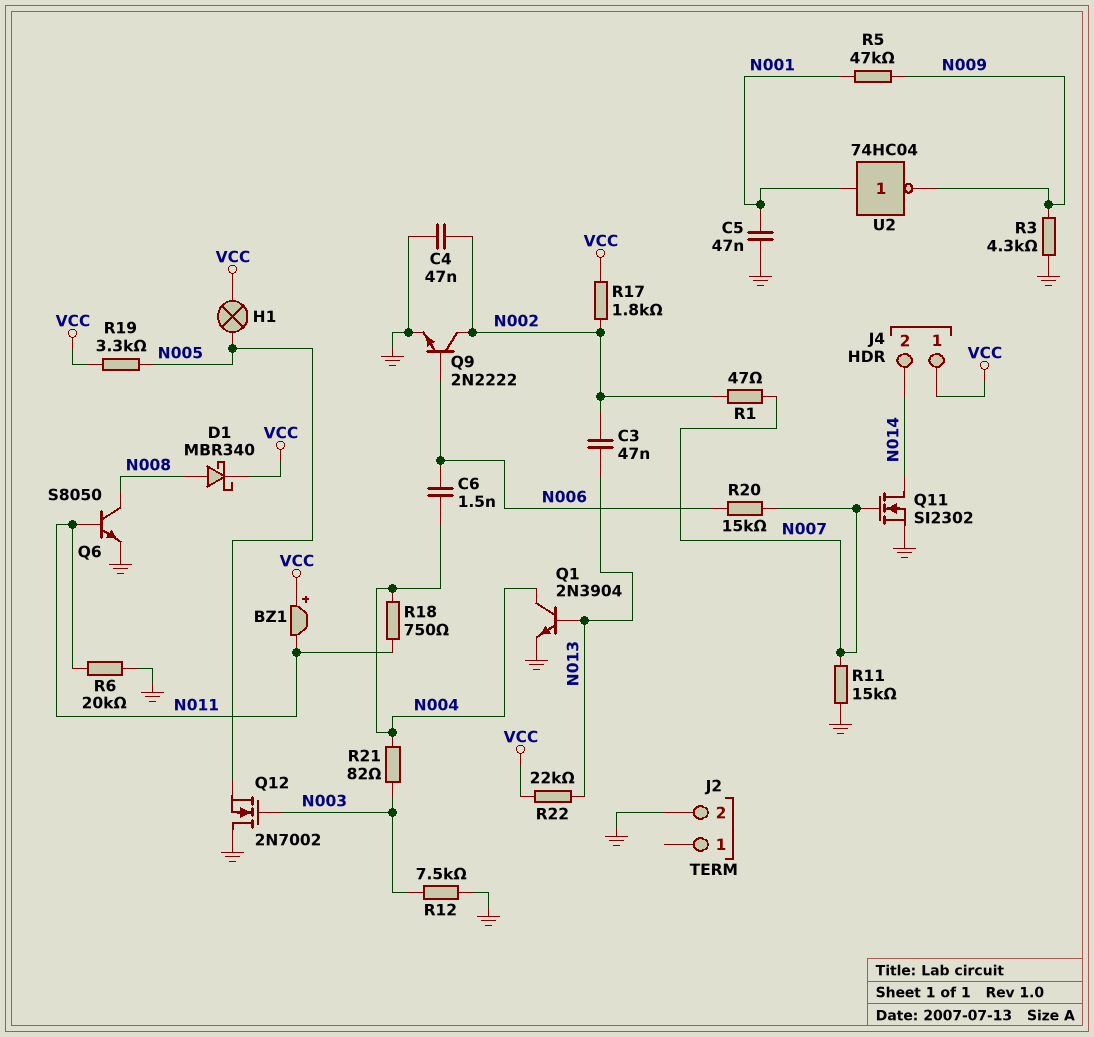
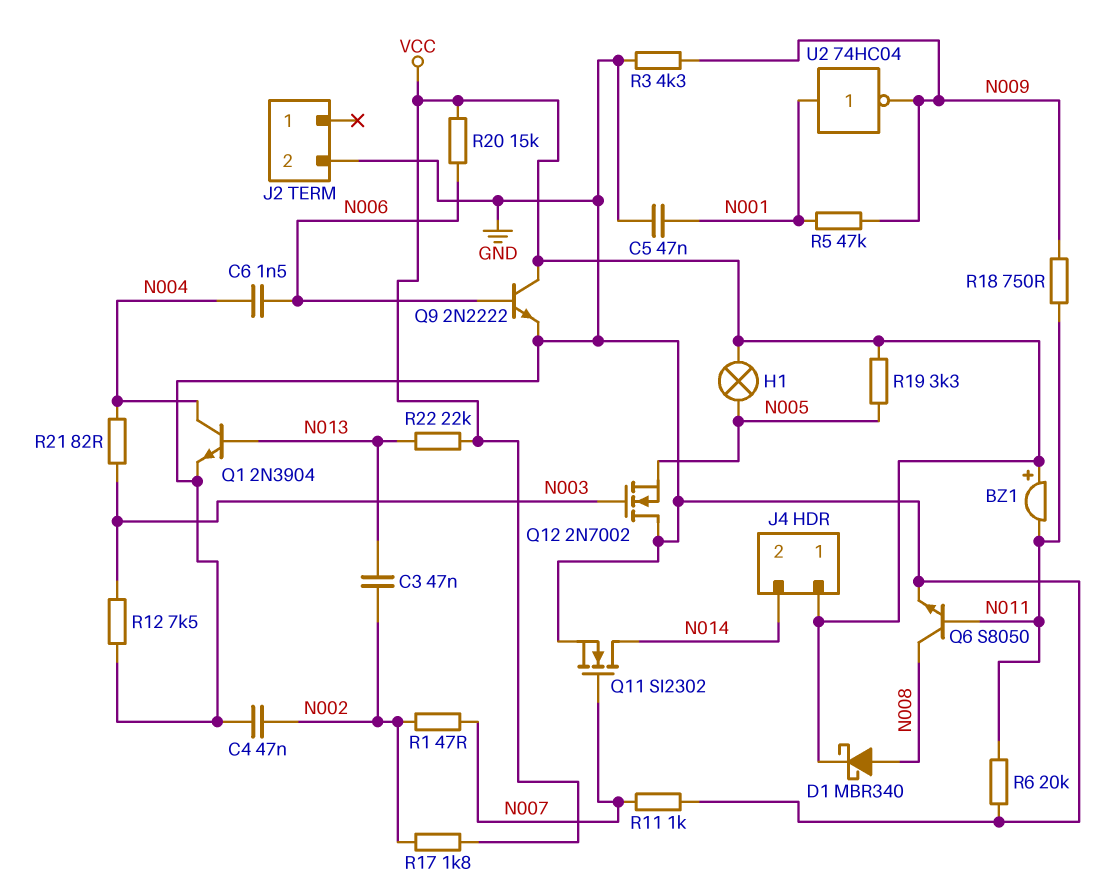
Q9: NPN 2N2222 (B N006, C N002, E GND) -> NPN 2N2222 (B N006, C VCC, E GND)
R11: 15k (GND, N007) -> 1k (GND, N007)
R18: 750 (N004, N011) -> 750 (N009, N011)
R20: 15k (N006, N007) -> 15k (N006, VCC)

